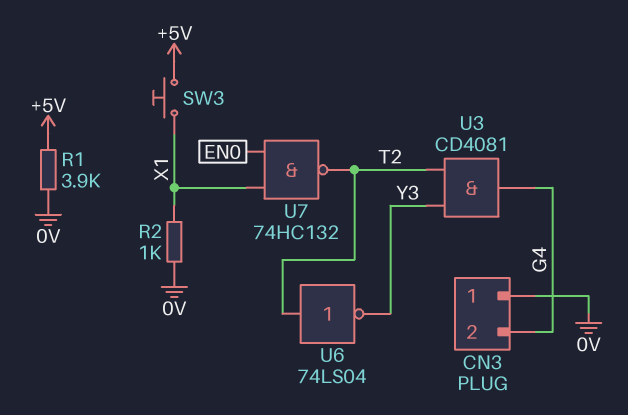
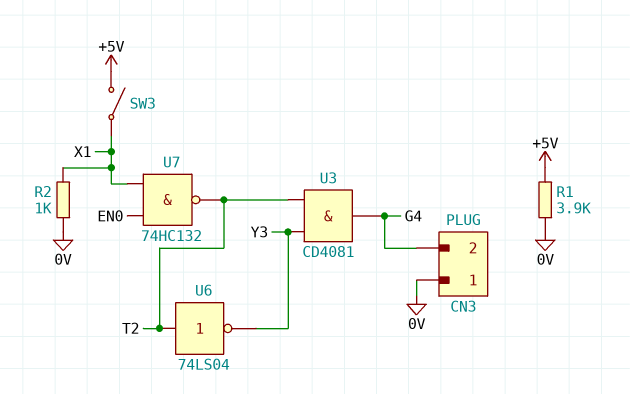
SW3: button (+5V, X1) -> switch (+5V, X1)

